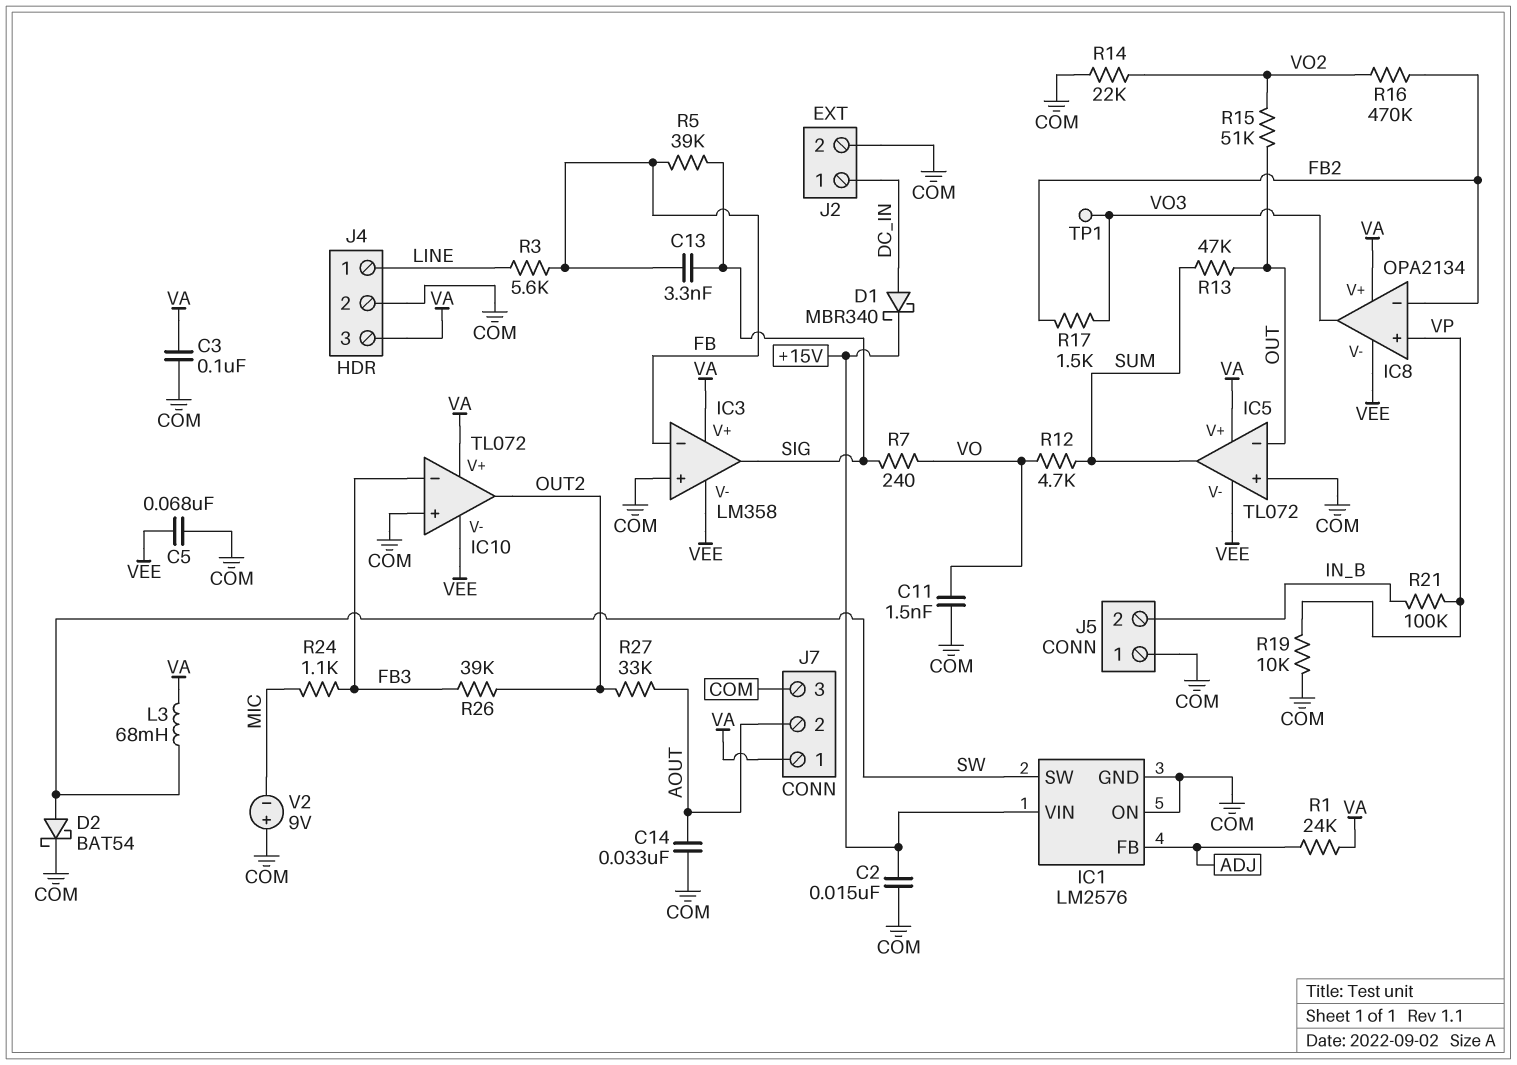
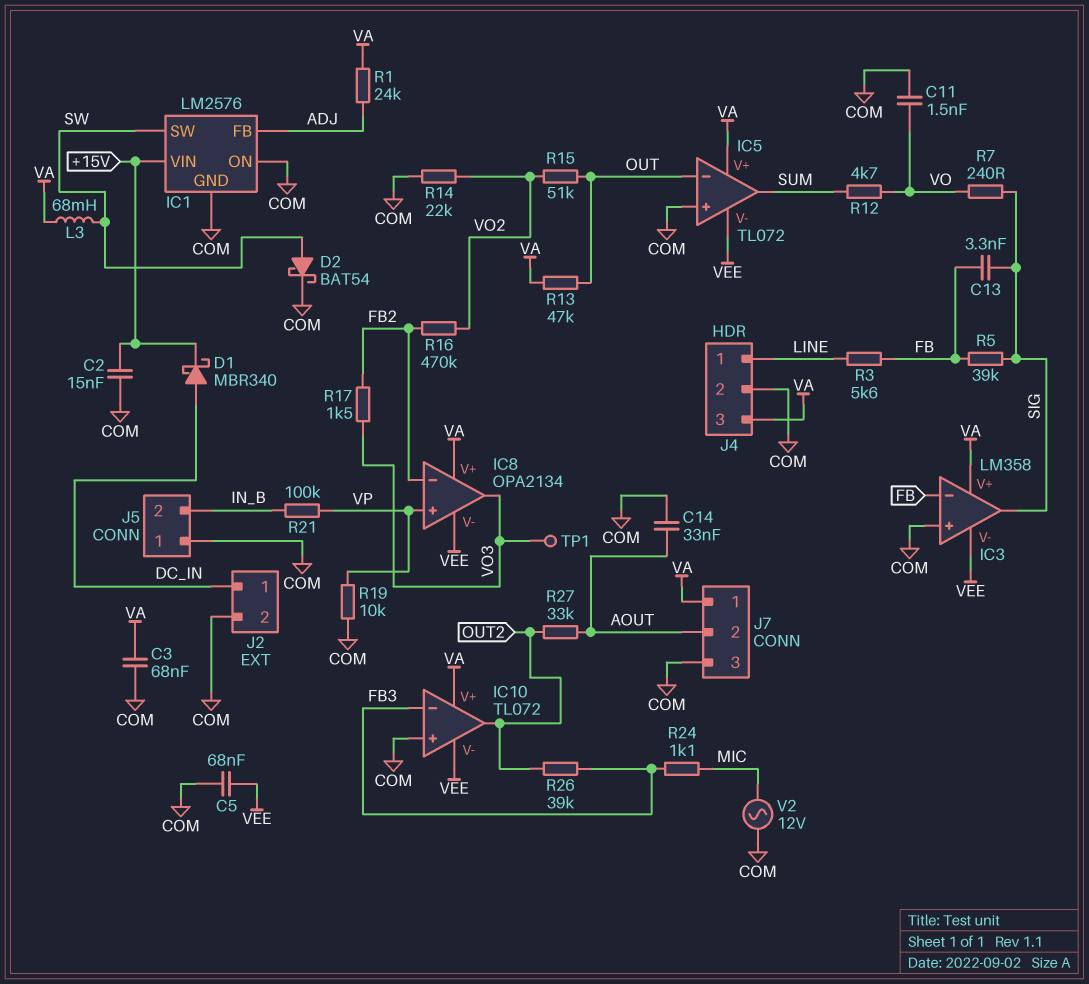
C3: 100nF (COM, VA) -> 68nF (COM, VA)
R13: 47k (OUT, SUM) -> 47k (OUT, VA)
V2: 9V (plus COM, minus MIC) -> AC 12V (COM, MIC)

